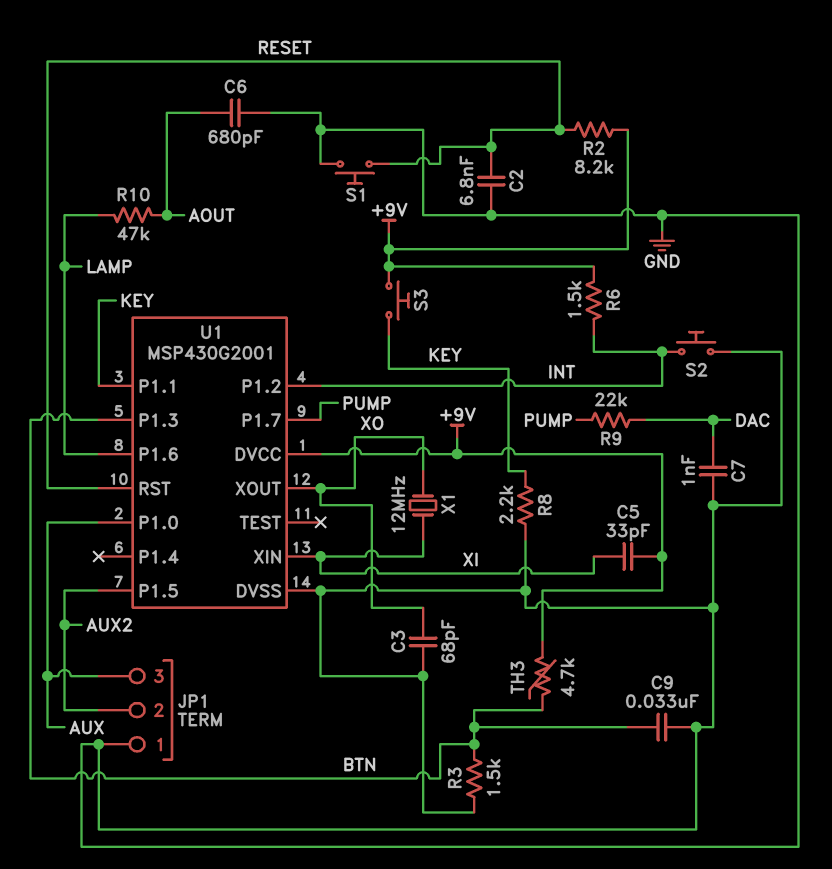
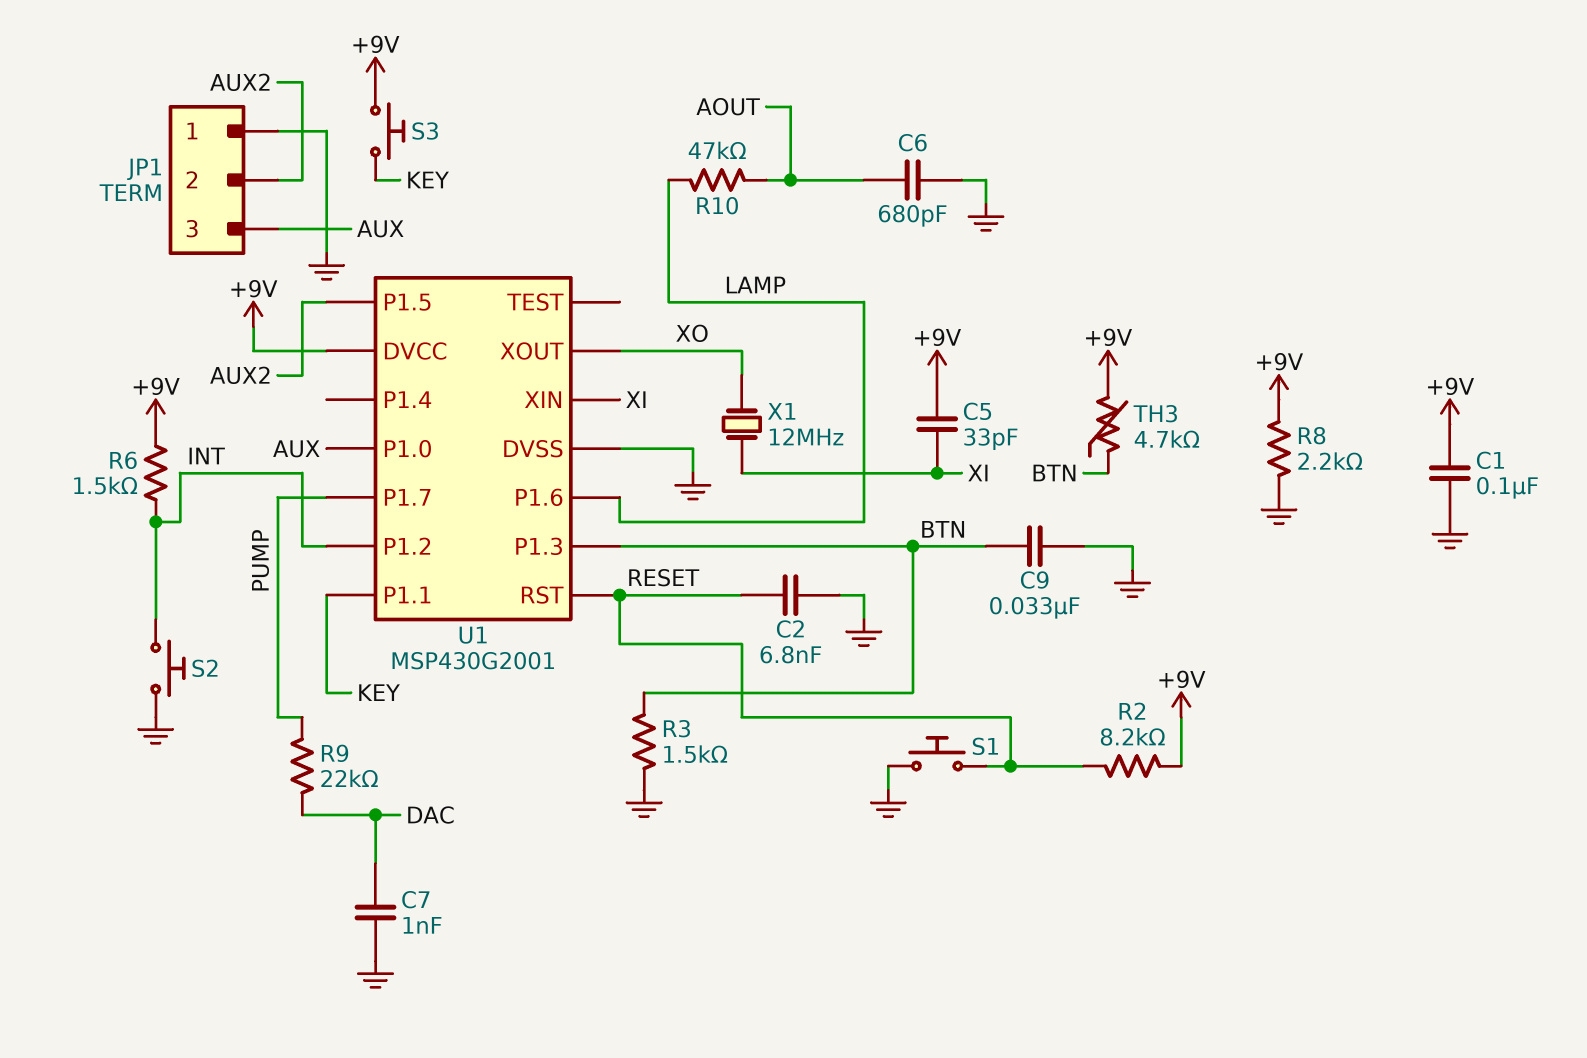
C1: none -> 100nF (+9V, GND)
C3: 68pF (GND, XO) -> none
R8: 2.2k (GND, KEY) -> 2.2k (+9V, GND)

